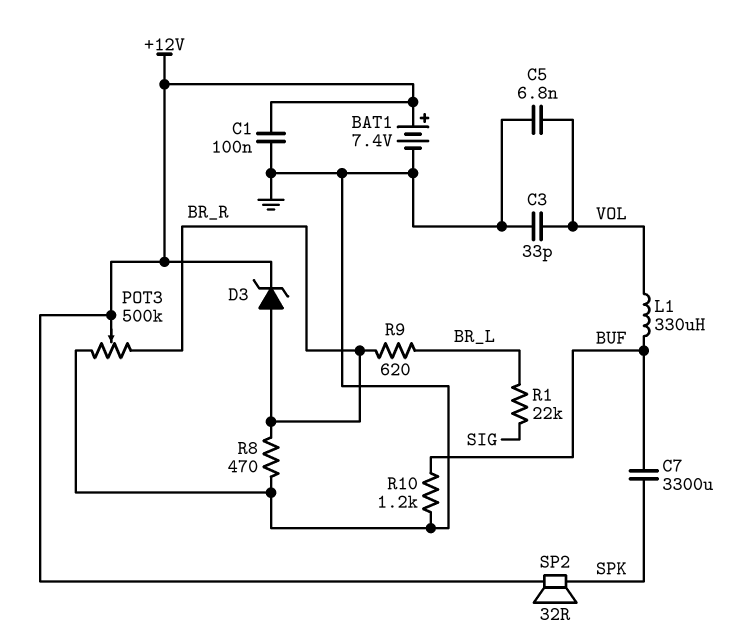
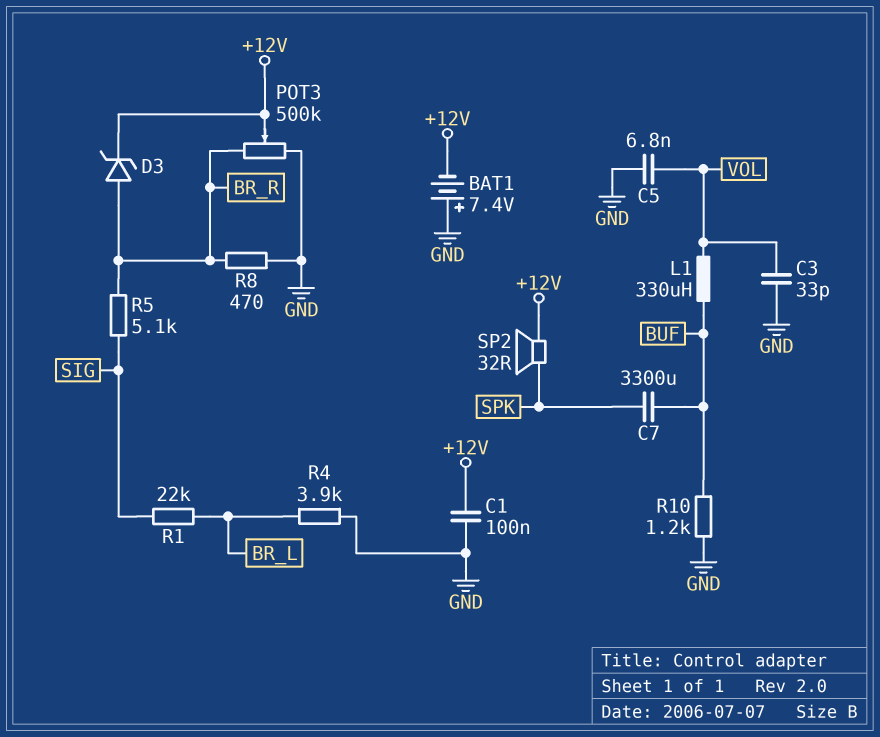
BAT1: 7.4V (plus +12V, minus GND) -> 7.4V (plus GND, minus +12V)
R4: none -> 3.9k (BR_L, GND)
R5: none -> 5.1k (BR_R, SIG)
R9: 620 (BR_L, BR_R) -> none

